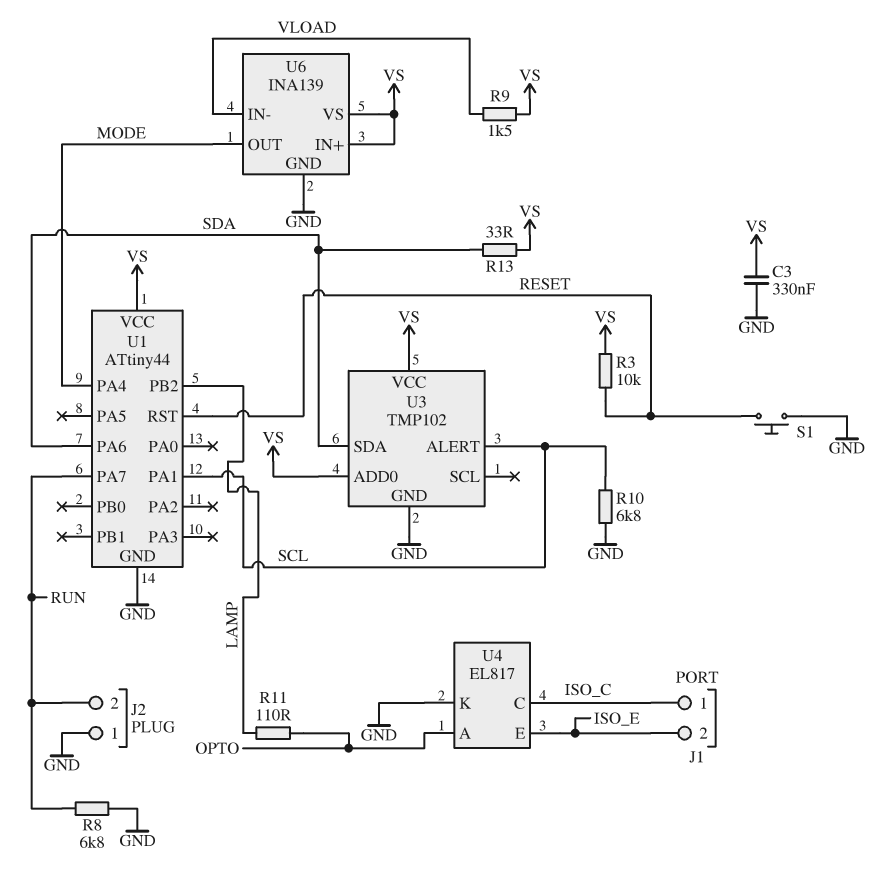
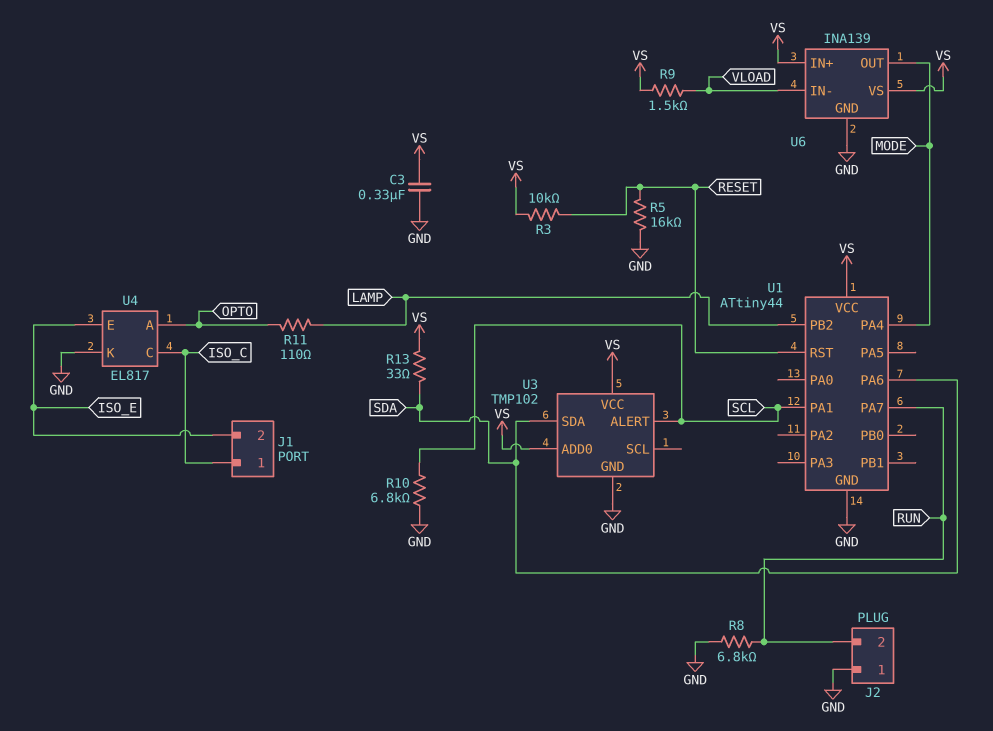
R5: none -> 16k (GND, RESET)
S1: button (GND, RESET) -> none

